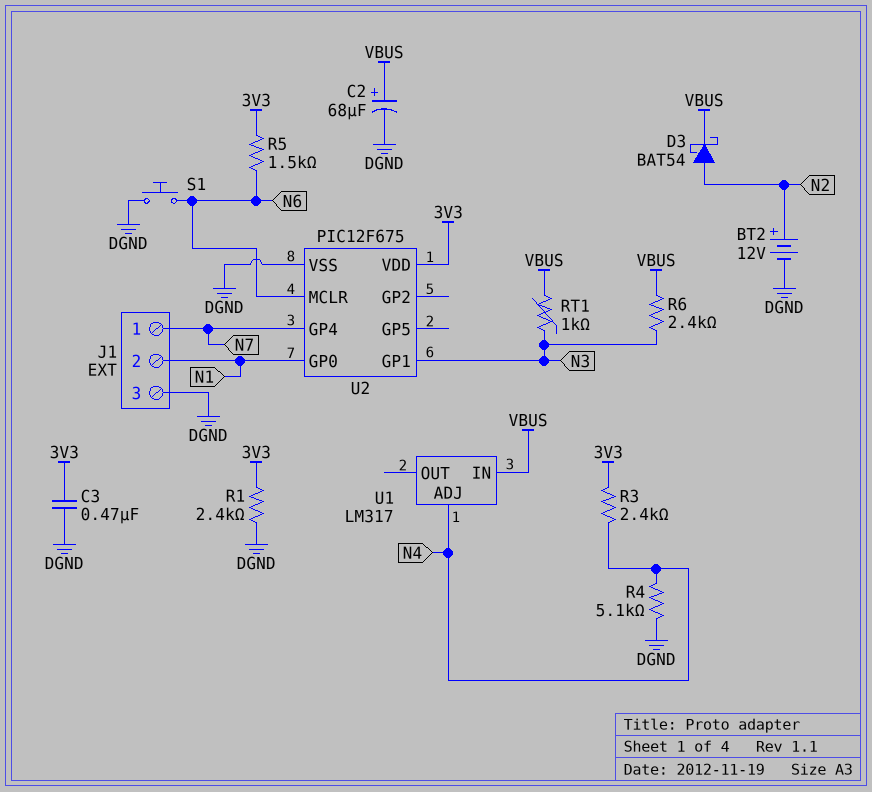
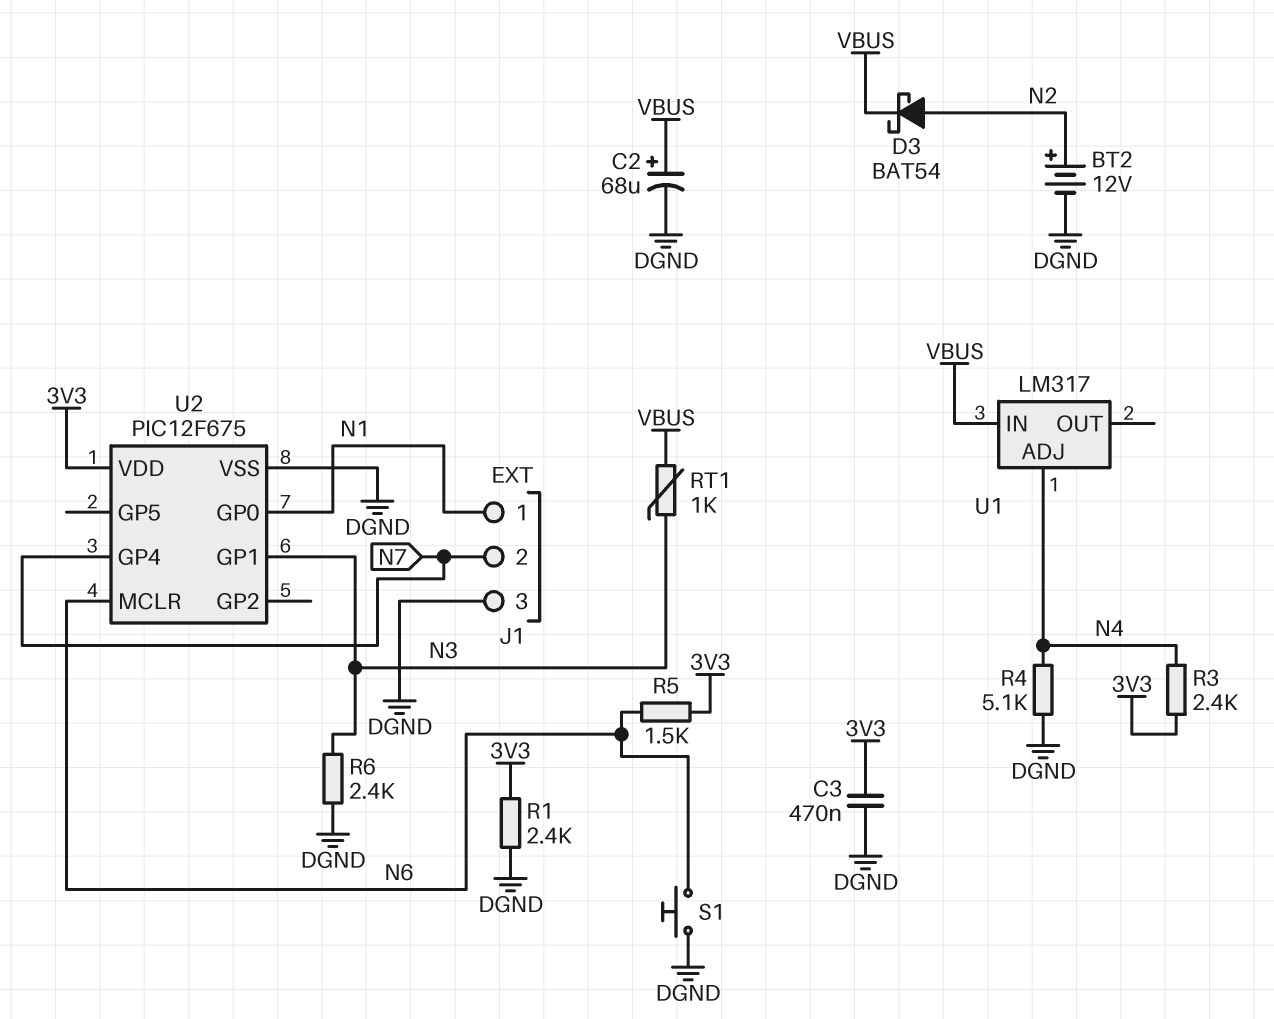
J1 pin 1: N7 -> N1
J1 pin 2: N1 -> N7
R6: 2.4k (N3, VBUS) -> 2.4k (DGND, N3)

